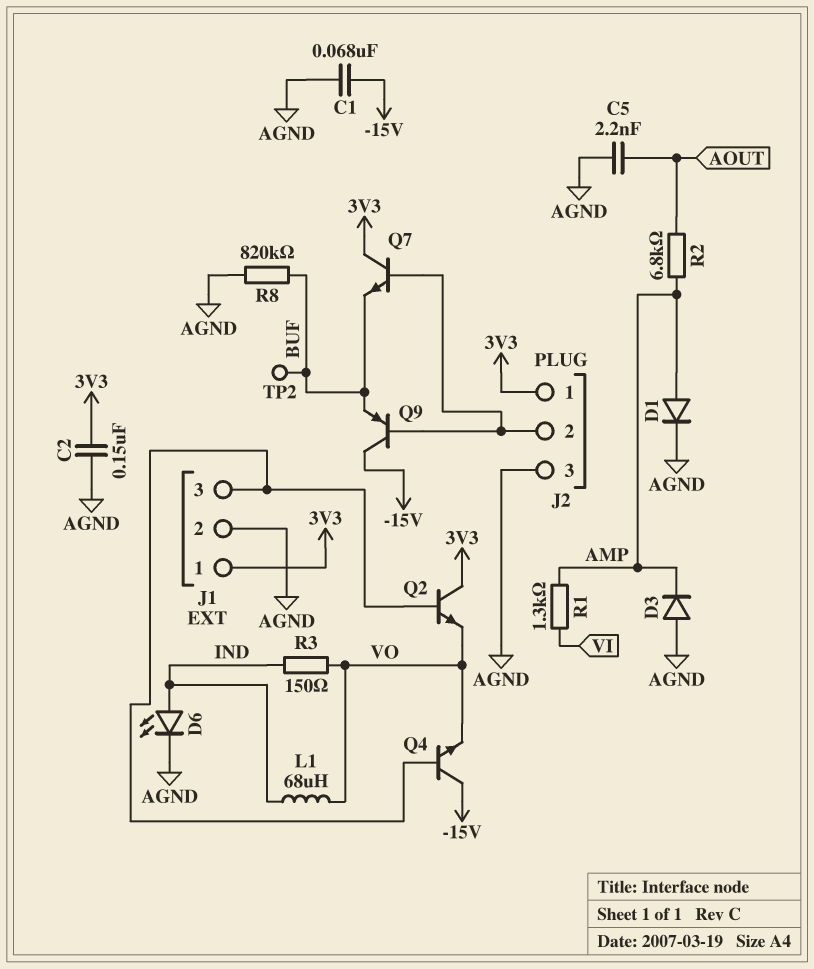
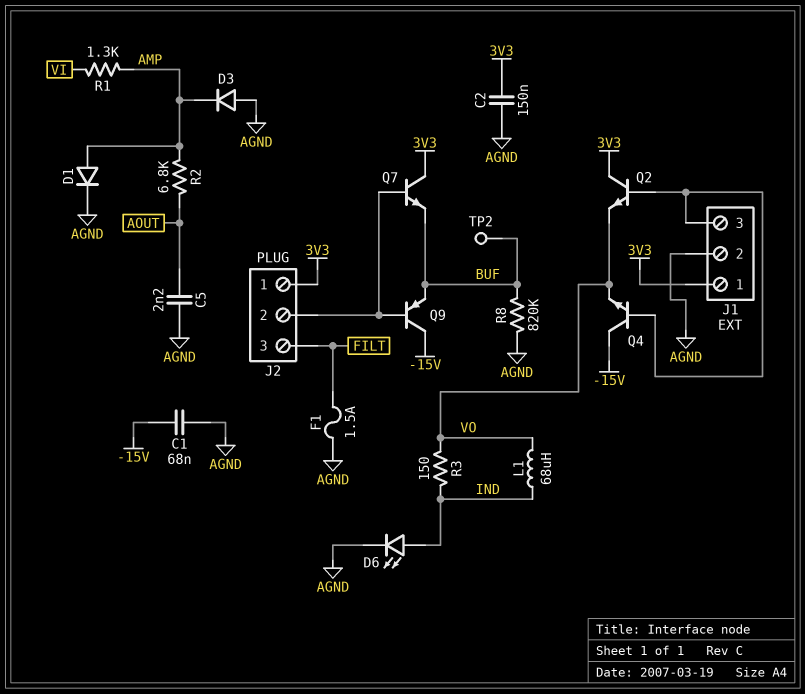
F1: none -> 1.5A (AGND, FILT)
J2 pin 3: AGND -> FILT

